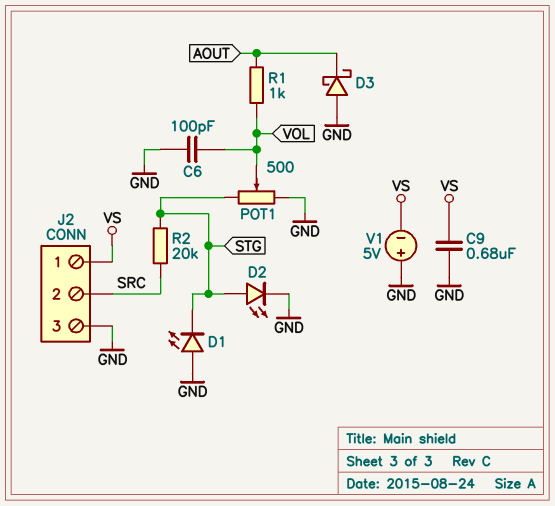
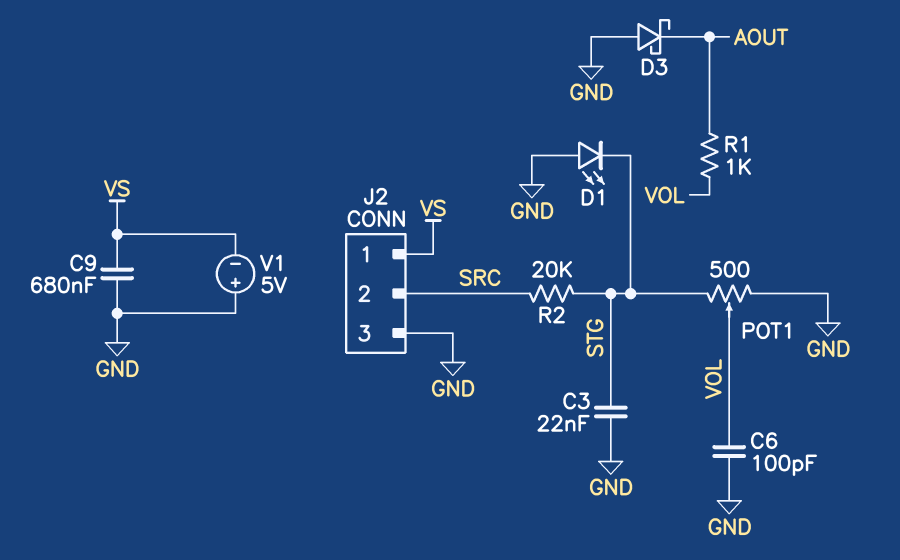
C3: none -> 22nF (GND, STG)
D2: LED (A STG, K GND) -> none

